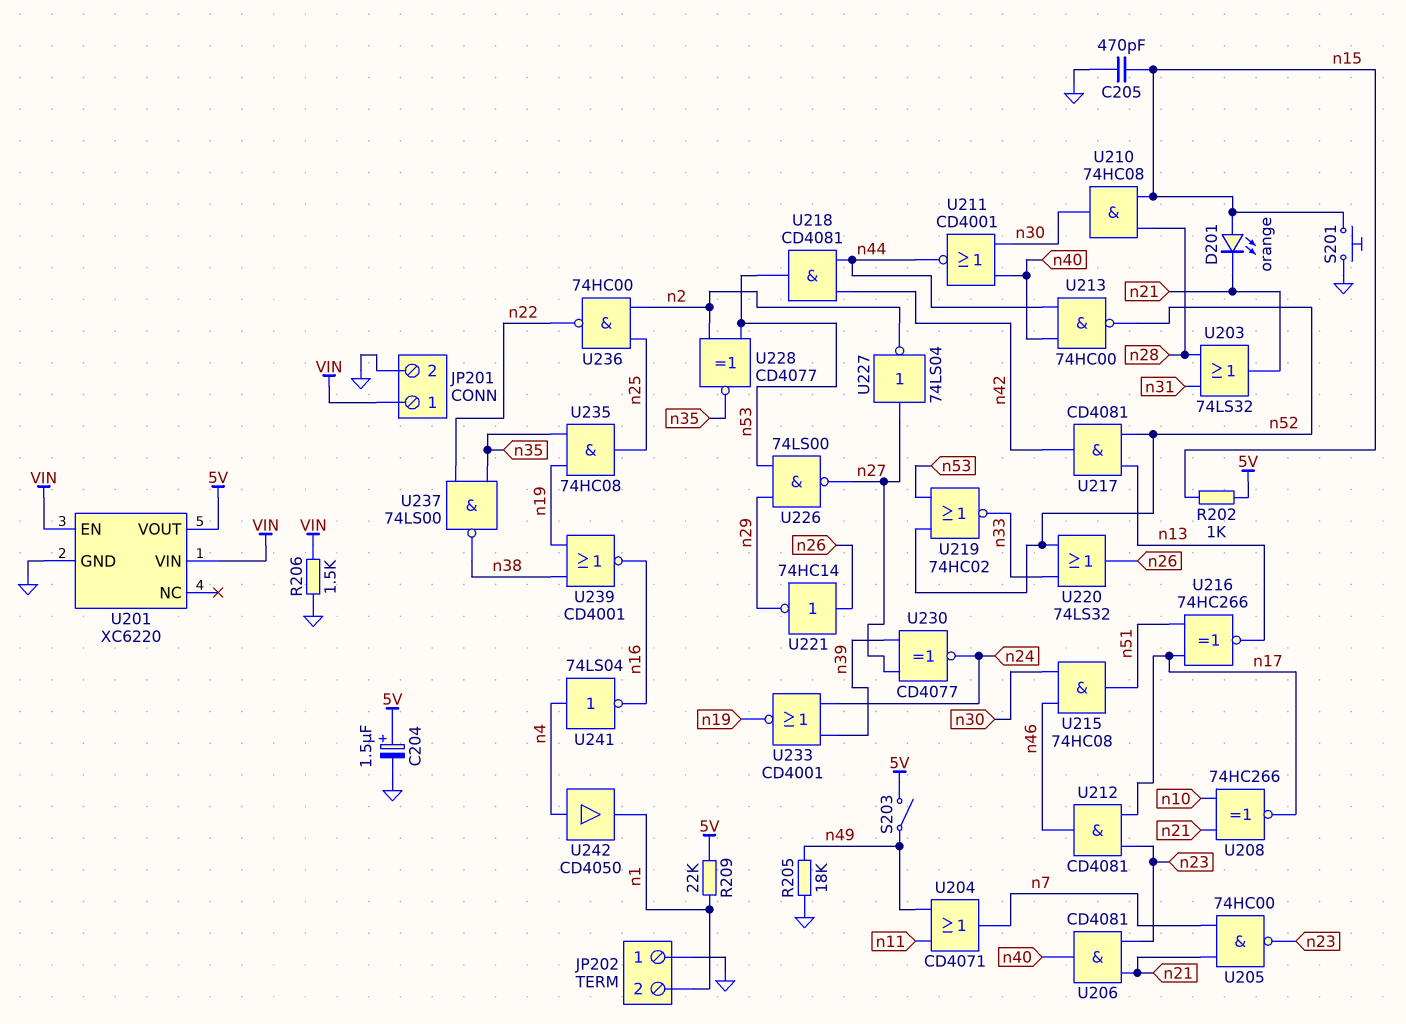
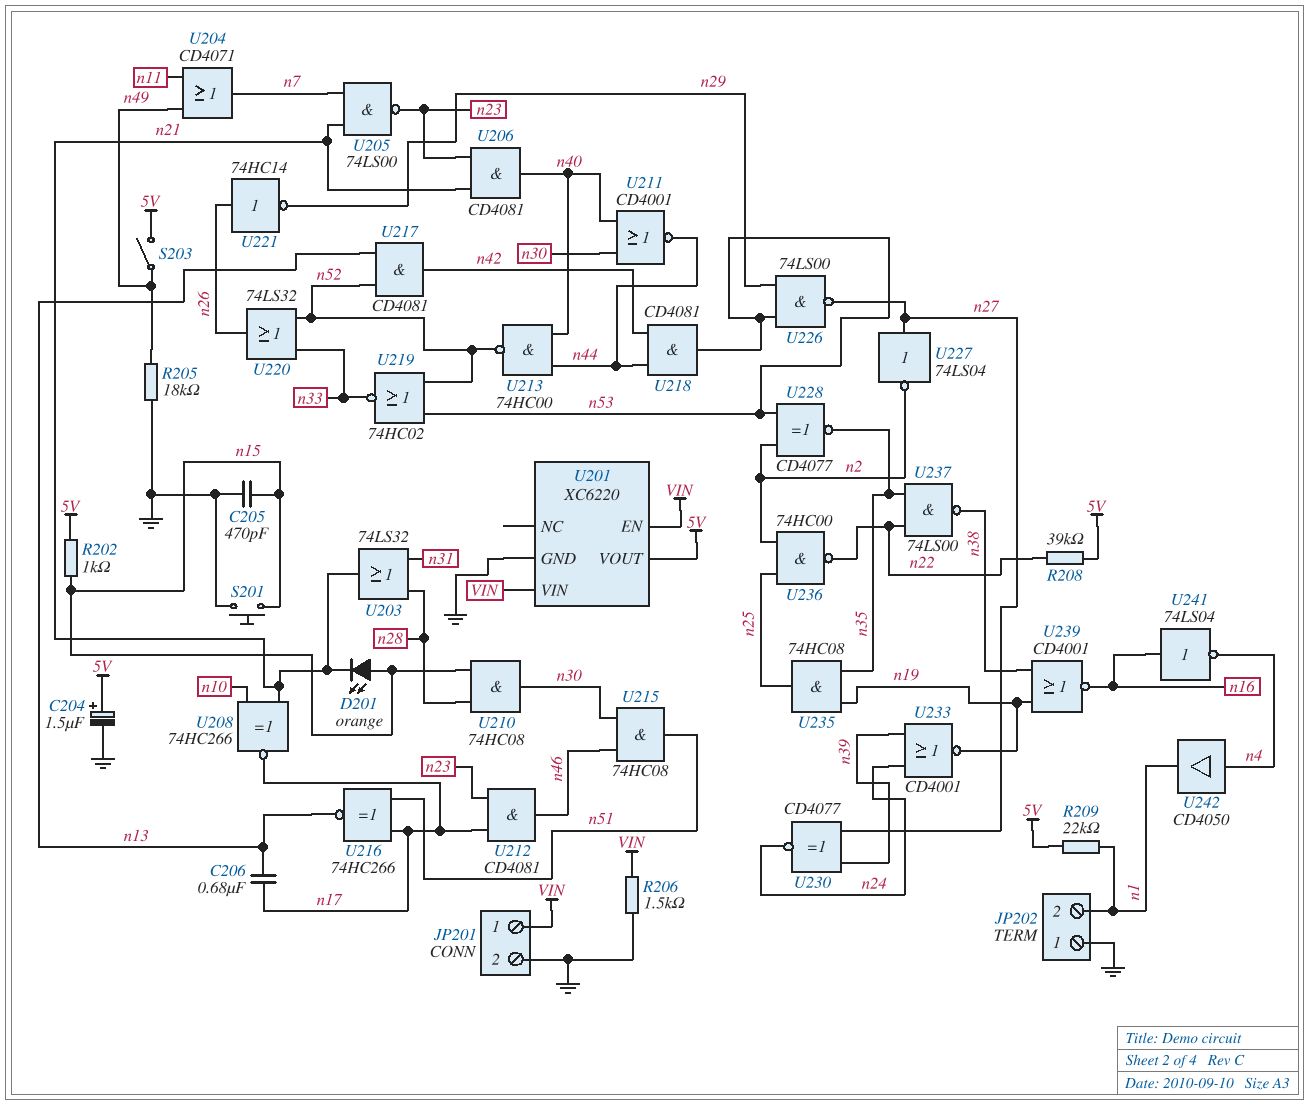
C206: none -> 680nF (n13, n17)
R208: none -> 39k (5V, n22)
U205: NAND 74HC00 (in n7, in n21, out n23) -> NAND 74LS00 (in n7, in n21, out n23)
U241: NOT 74LS04 (in n4, out n16) -> NOT 74LS04 (in n16, out n4)

